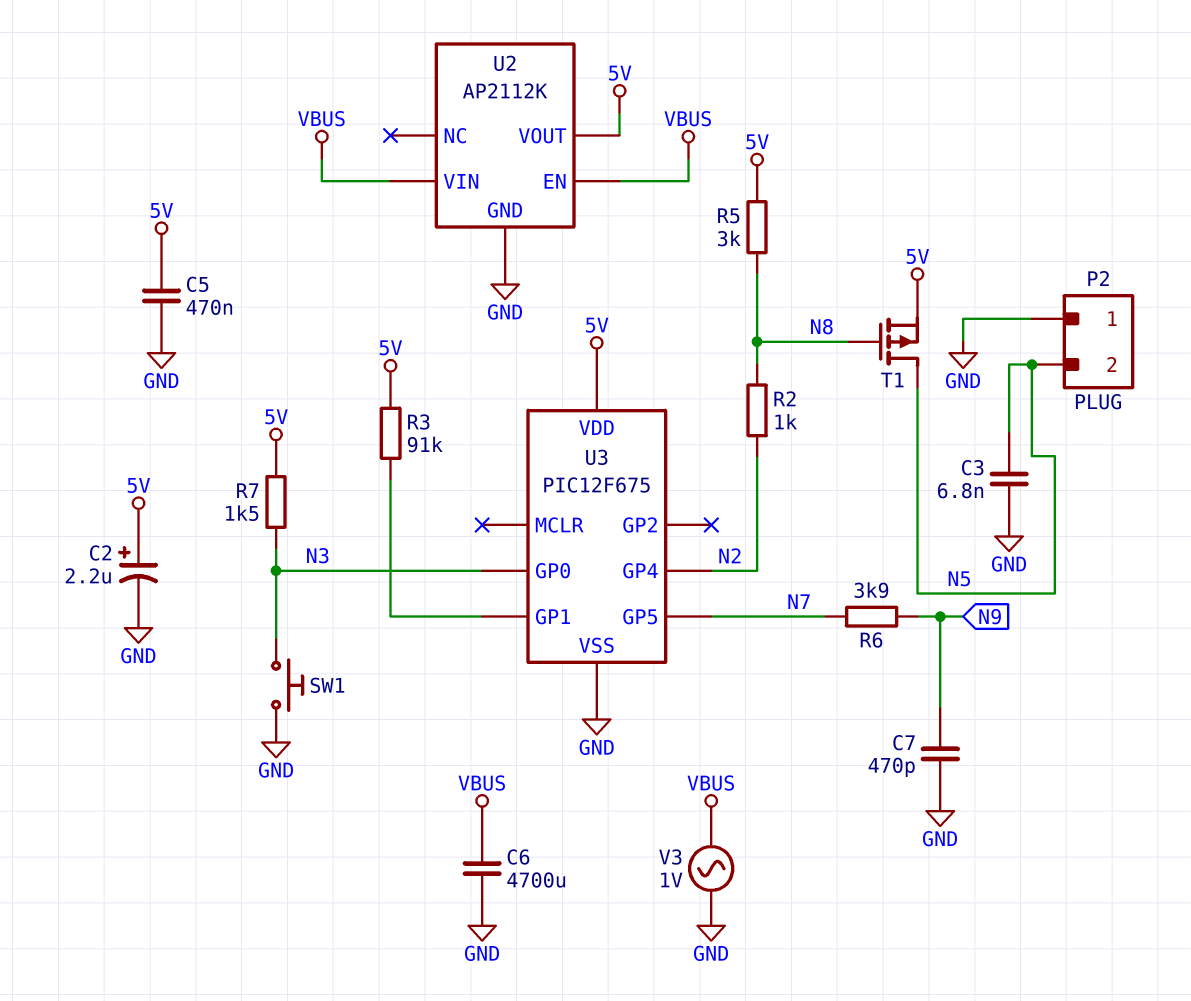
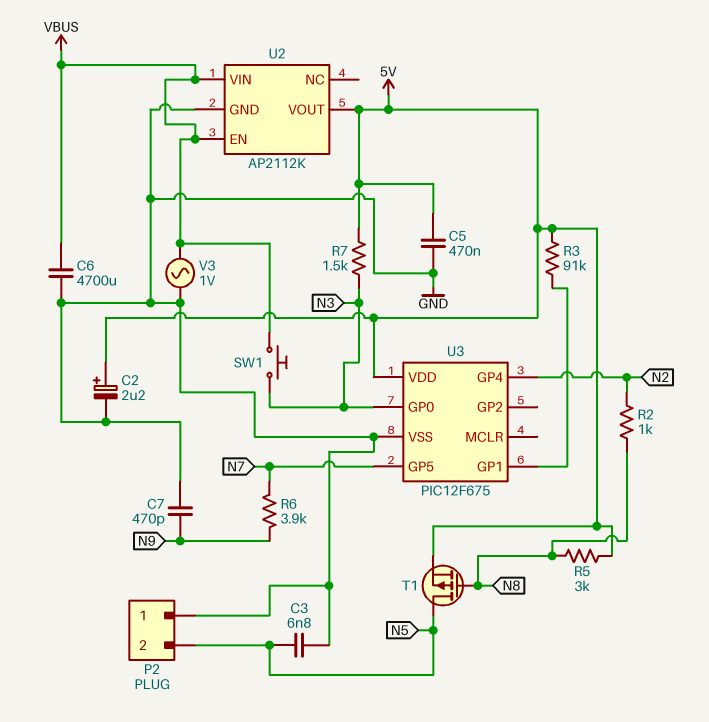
SW1: button (GND, N3) -> button (N3, VBUS)

